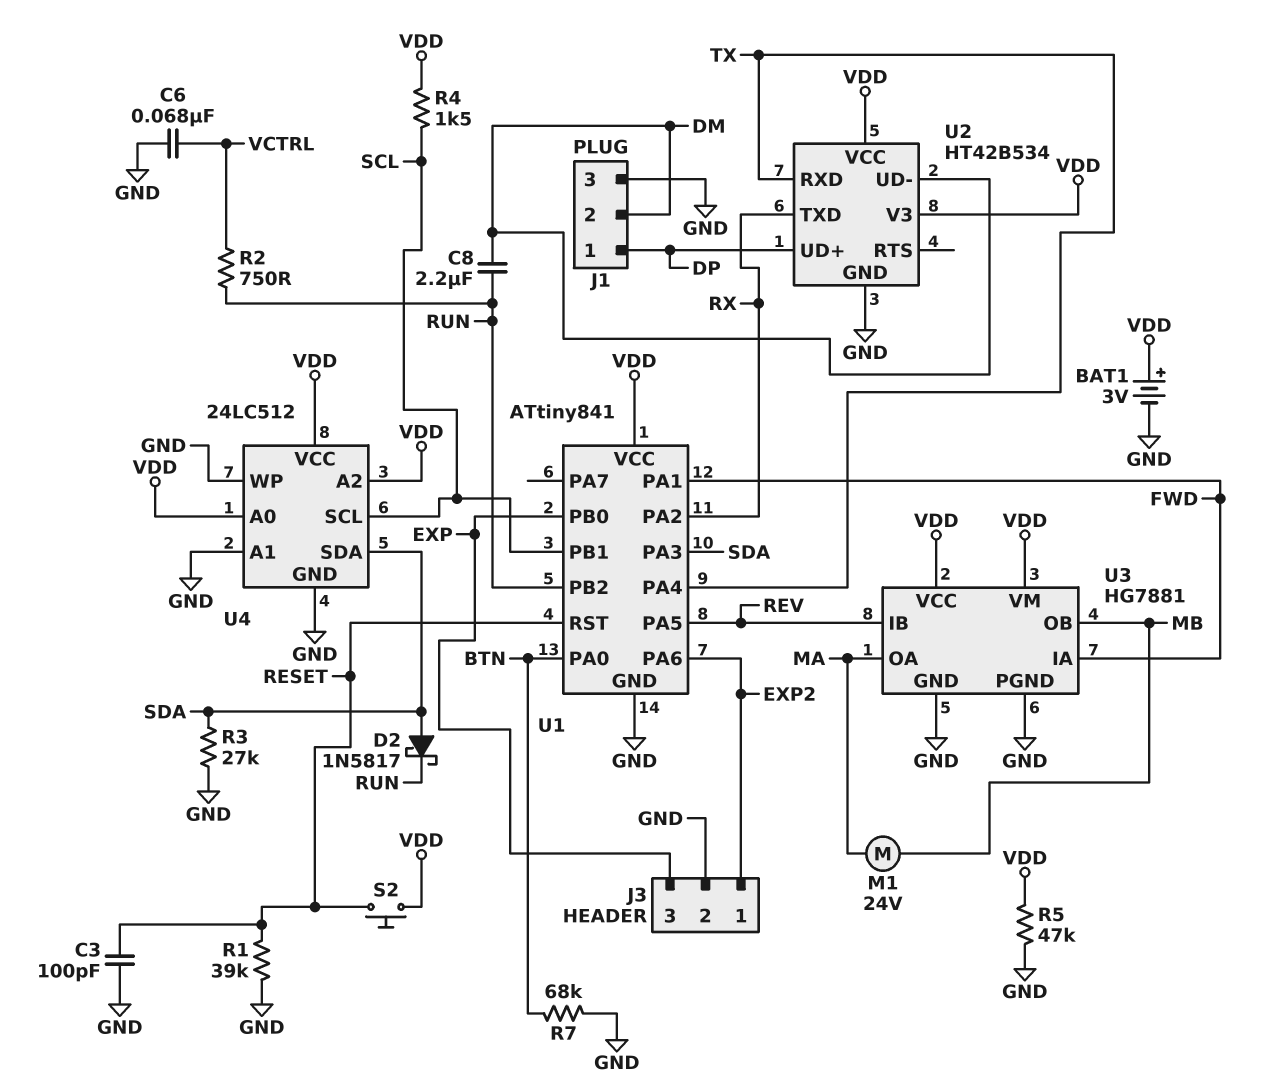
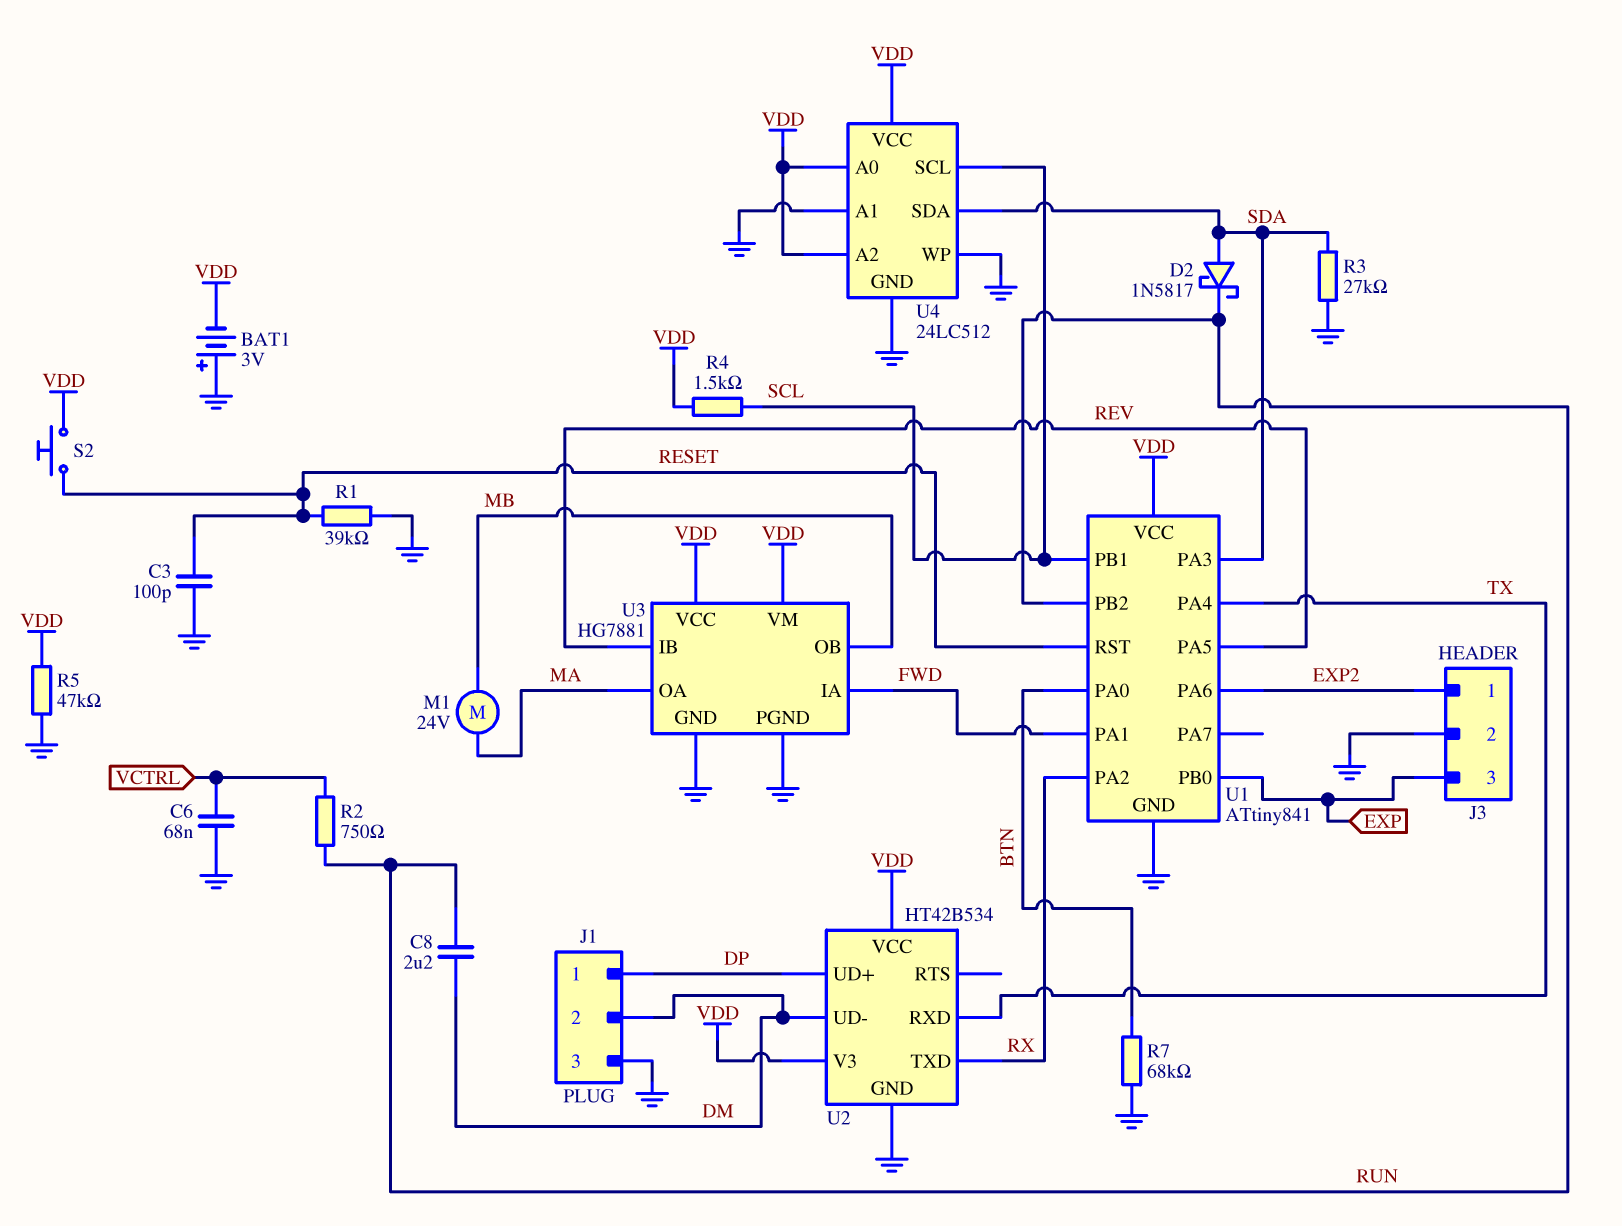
BAT1: 3V (plus VDD, minus GND) -> 3V (plus GND, minus VDD)

